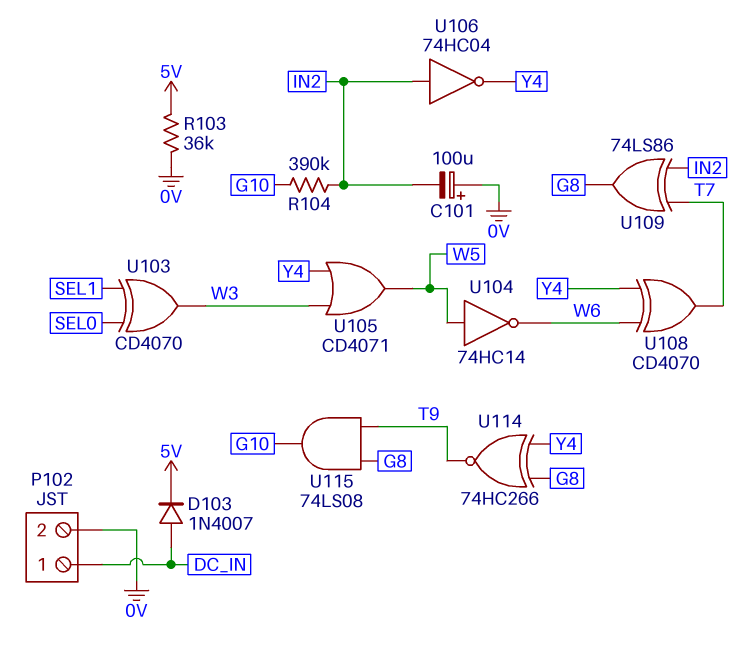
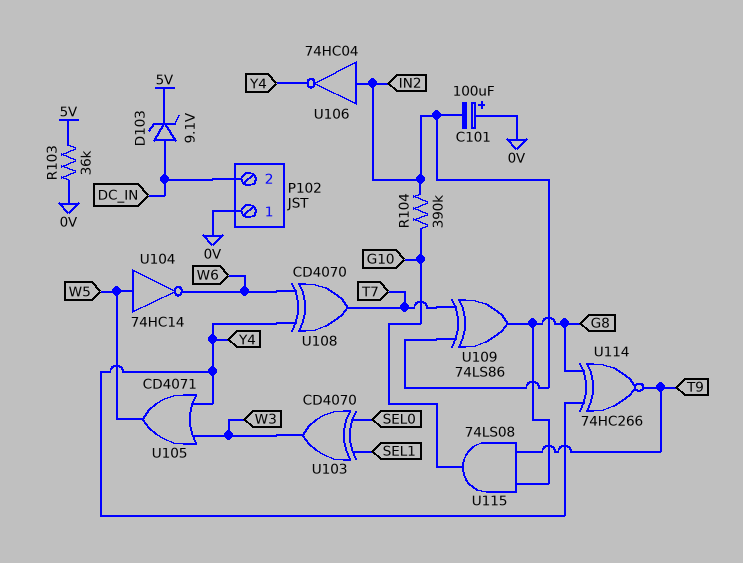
D103: diode 1N4007 (A DC_IN, K 5V) -> zener 9.1V (A DC_IN, K 5V)
P102 pin 1: DC_IN -> 0V
P102 pin 2: 0V -> DC_IN

